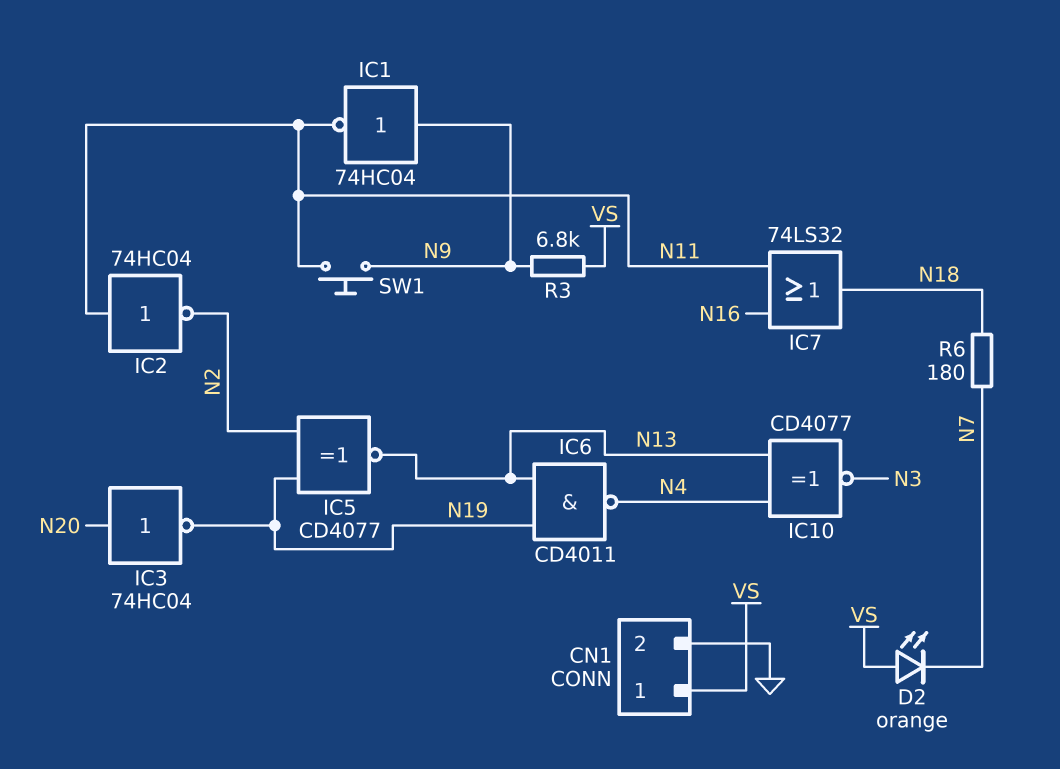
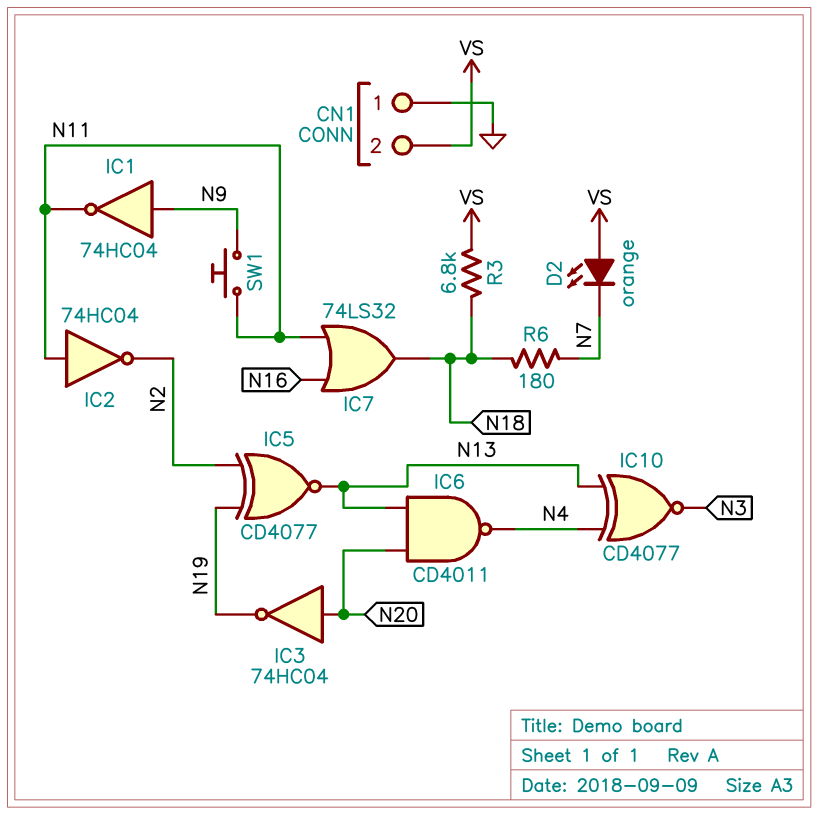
CN1 pin 1: VS -> GND
CN1 pin 2: GND -> VS
IC6: NAND CD4011 (in N13, in N19, out N4) -> NAND CD4011 (in N13, in N20, out N4)
R3: 6.8k (N9, VS) -> 6.8k (N18, VS)

